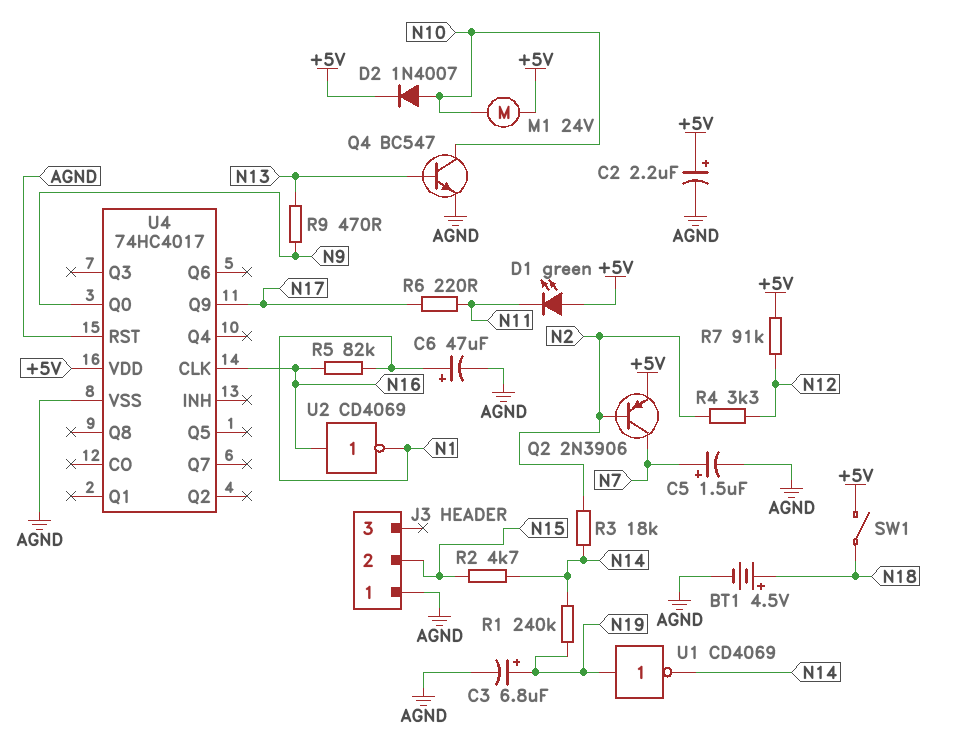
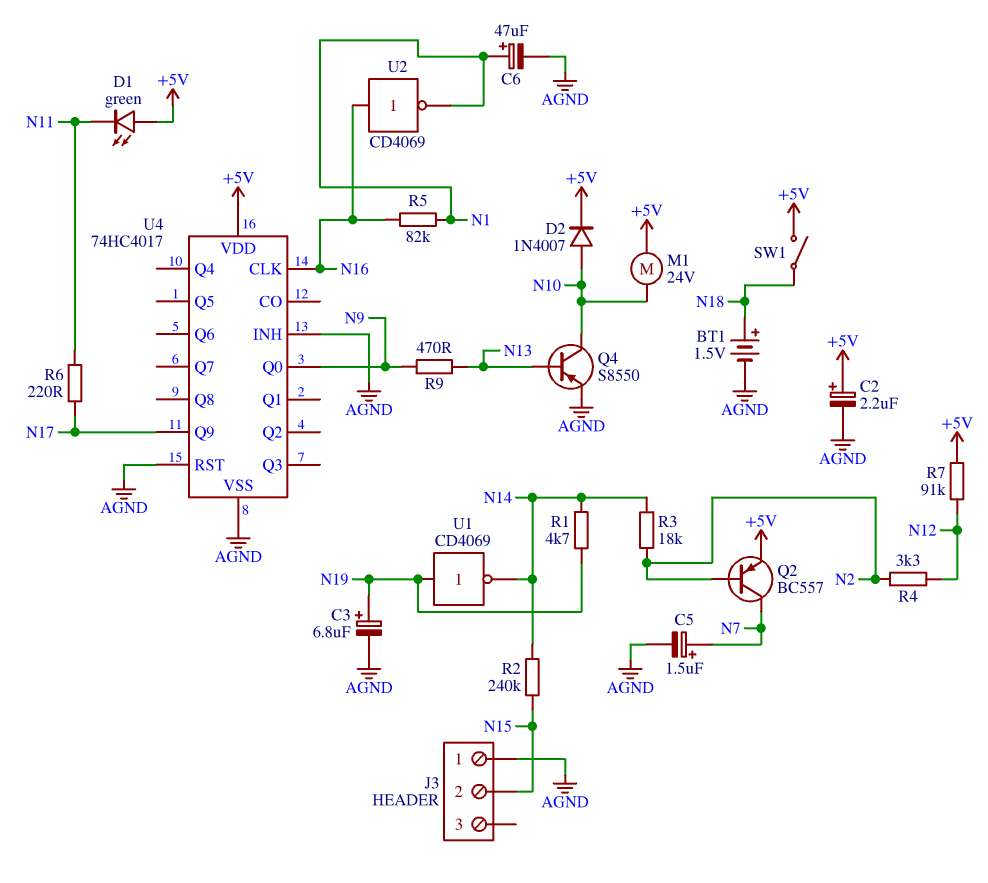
BT1: 4.5V (plus N18, minus AGND) -> 1.5V (plus N18, minus AGND)
Q2: PNP 2N3906 (B N2, C N7, E +5V) -> PNP BC557 (B N2, C N7, E +5V)
Q4: NPN BC547 (B N13, C N10, E AGND) -> PNP S8550 (B N13, C N10, E AGND)
R1: 240k (N14, N19) -> 4.7k (N14, N19)
R2: 4.7k (N14, N15) -> 240k (N14, N15)
U4 pin INH: none -> AGND

